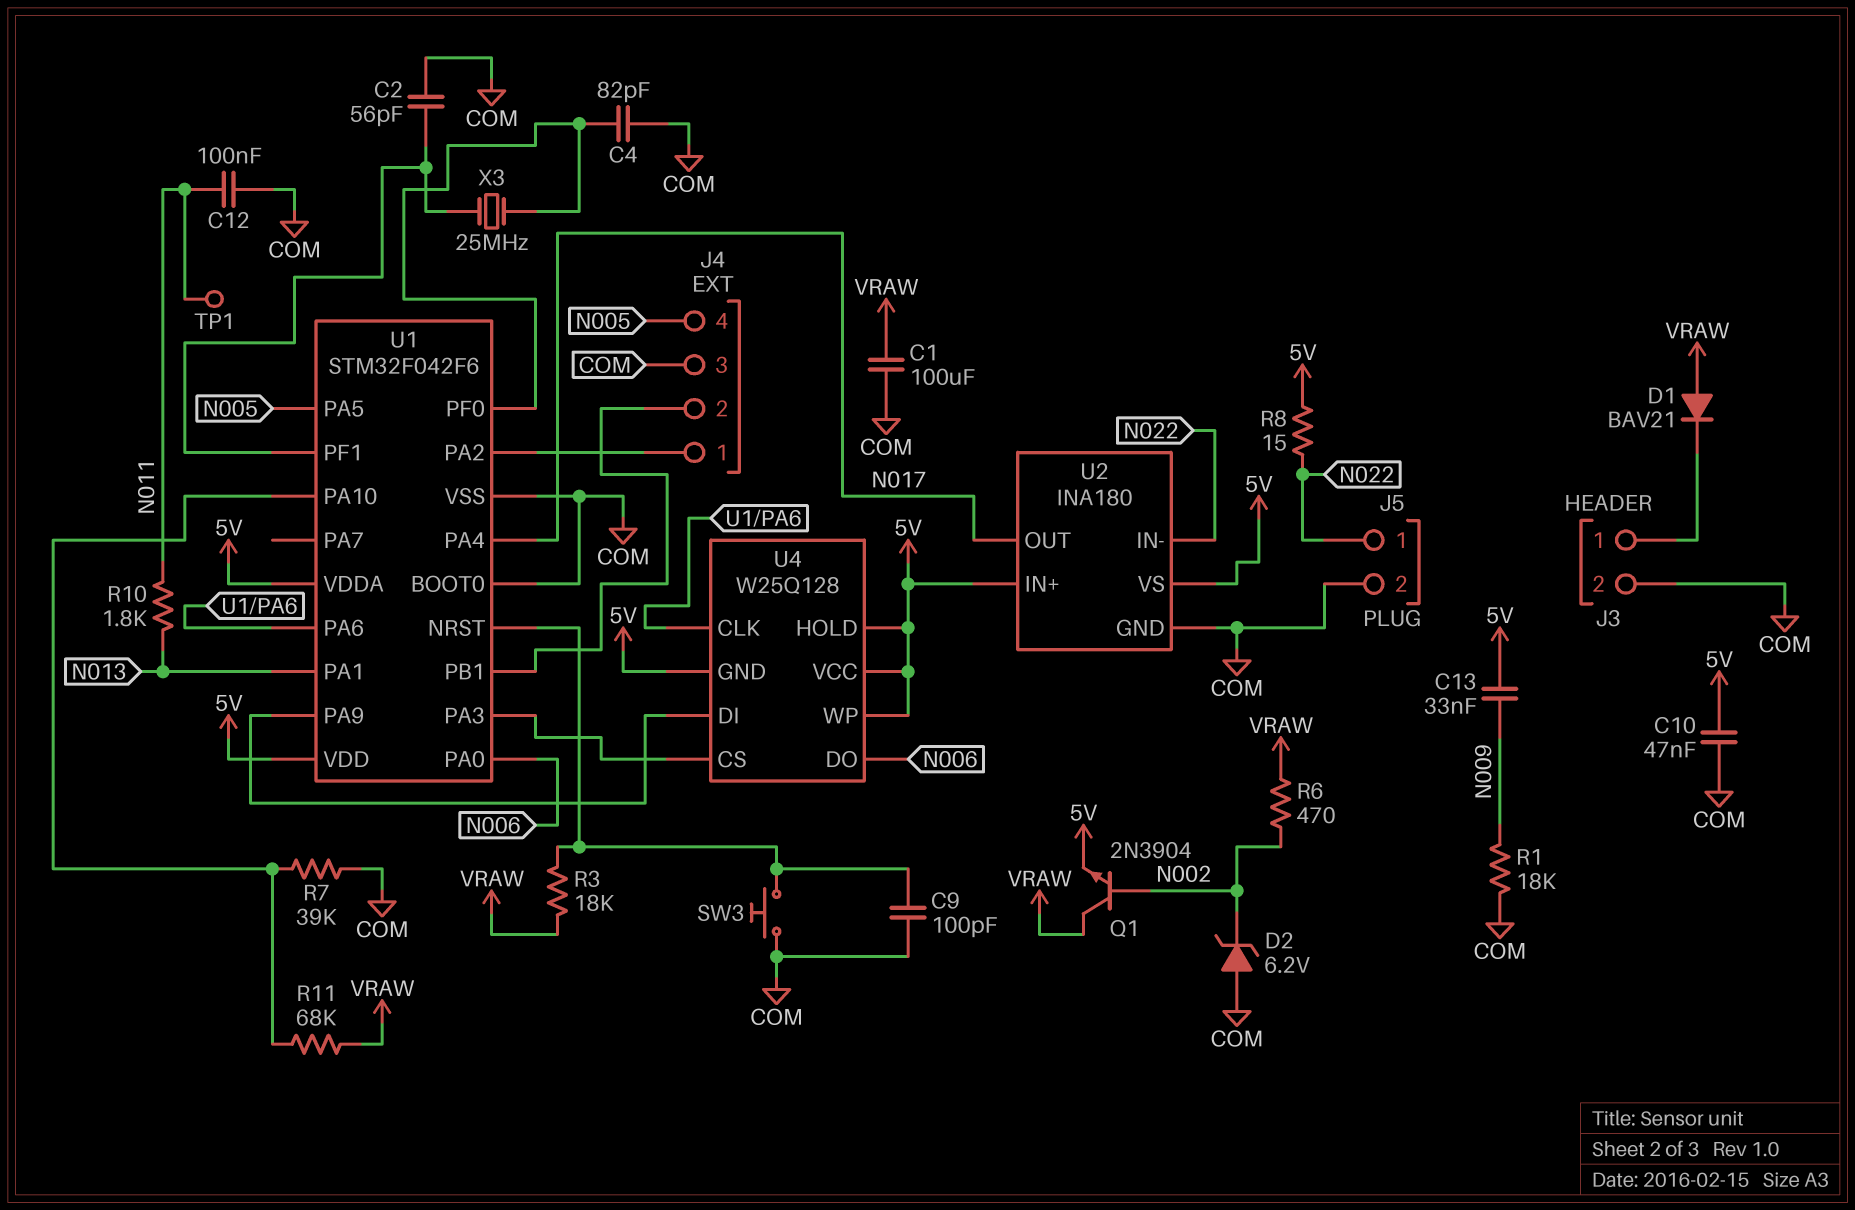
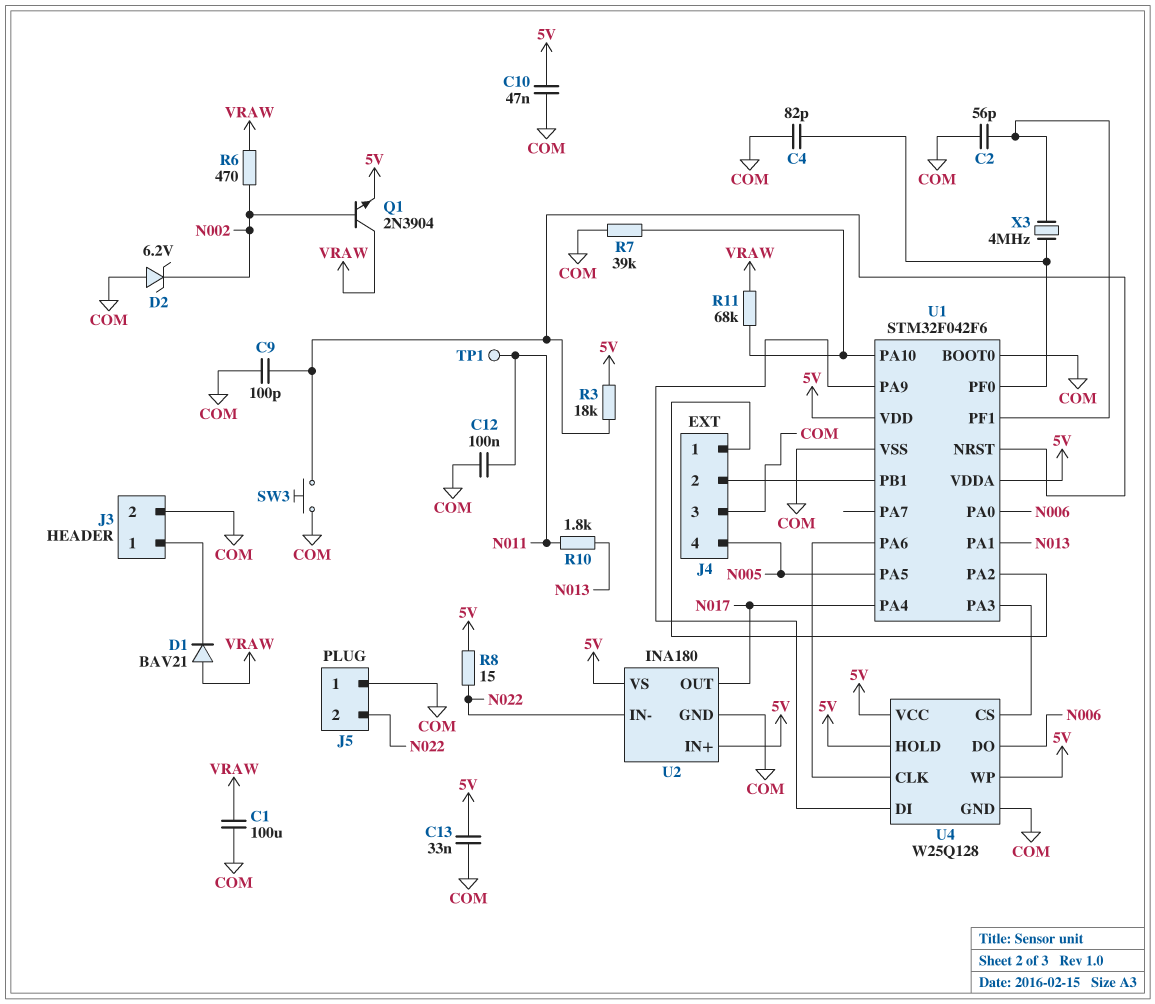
C13: 33nF (5V, N009) -> 33nF (5V, COM)
J5 pin 1: N022 -> COM
J5 pin 2: COM -> N022
R1: 18k (COM, N009) -> none
R3: 18k (U1/NRST, VRAW) -> 18k (5V, U1/NRST)
U4 pin GND: 5V -> COM
X3: 25MHz (U1/PF0, U1/PF1) -> 4MHz (U1/PF0, U1/PF1)

